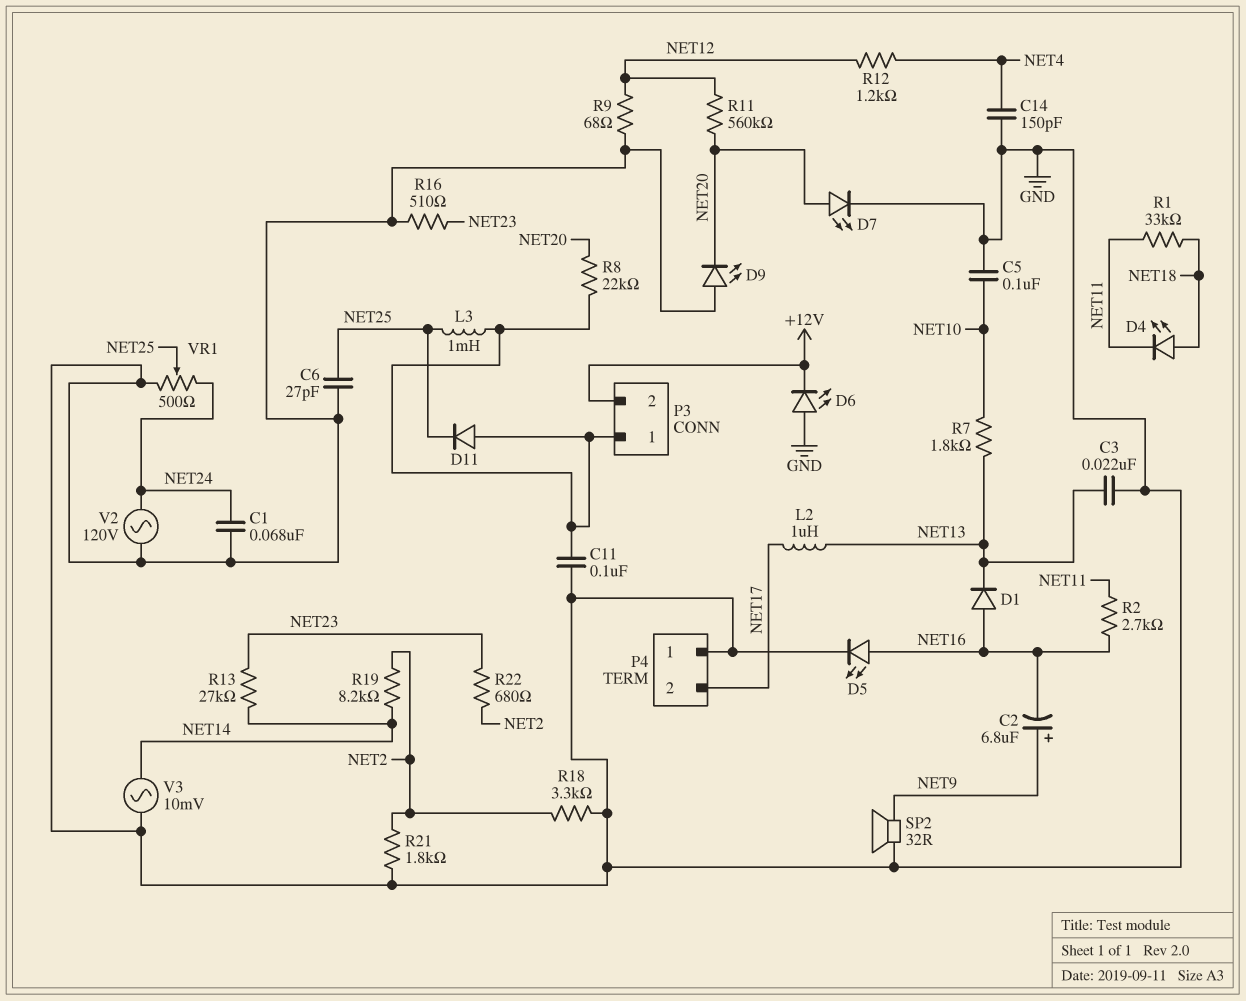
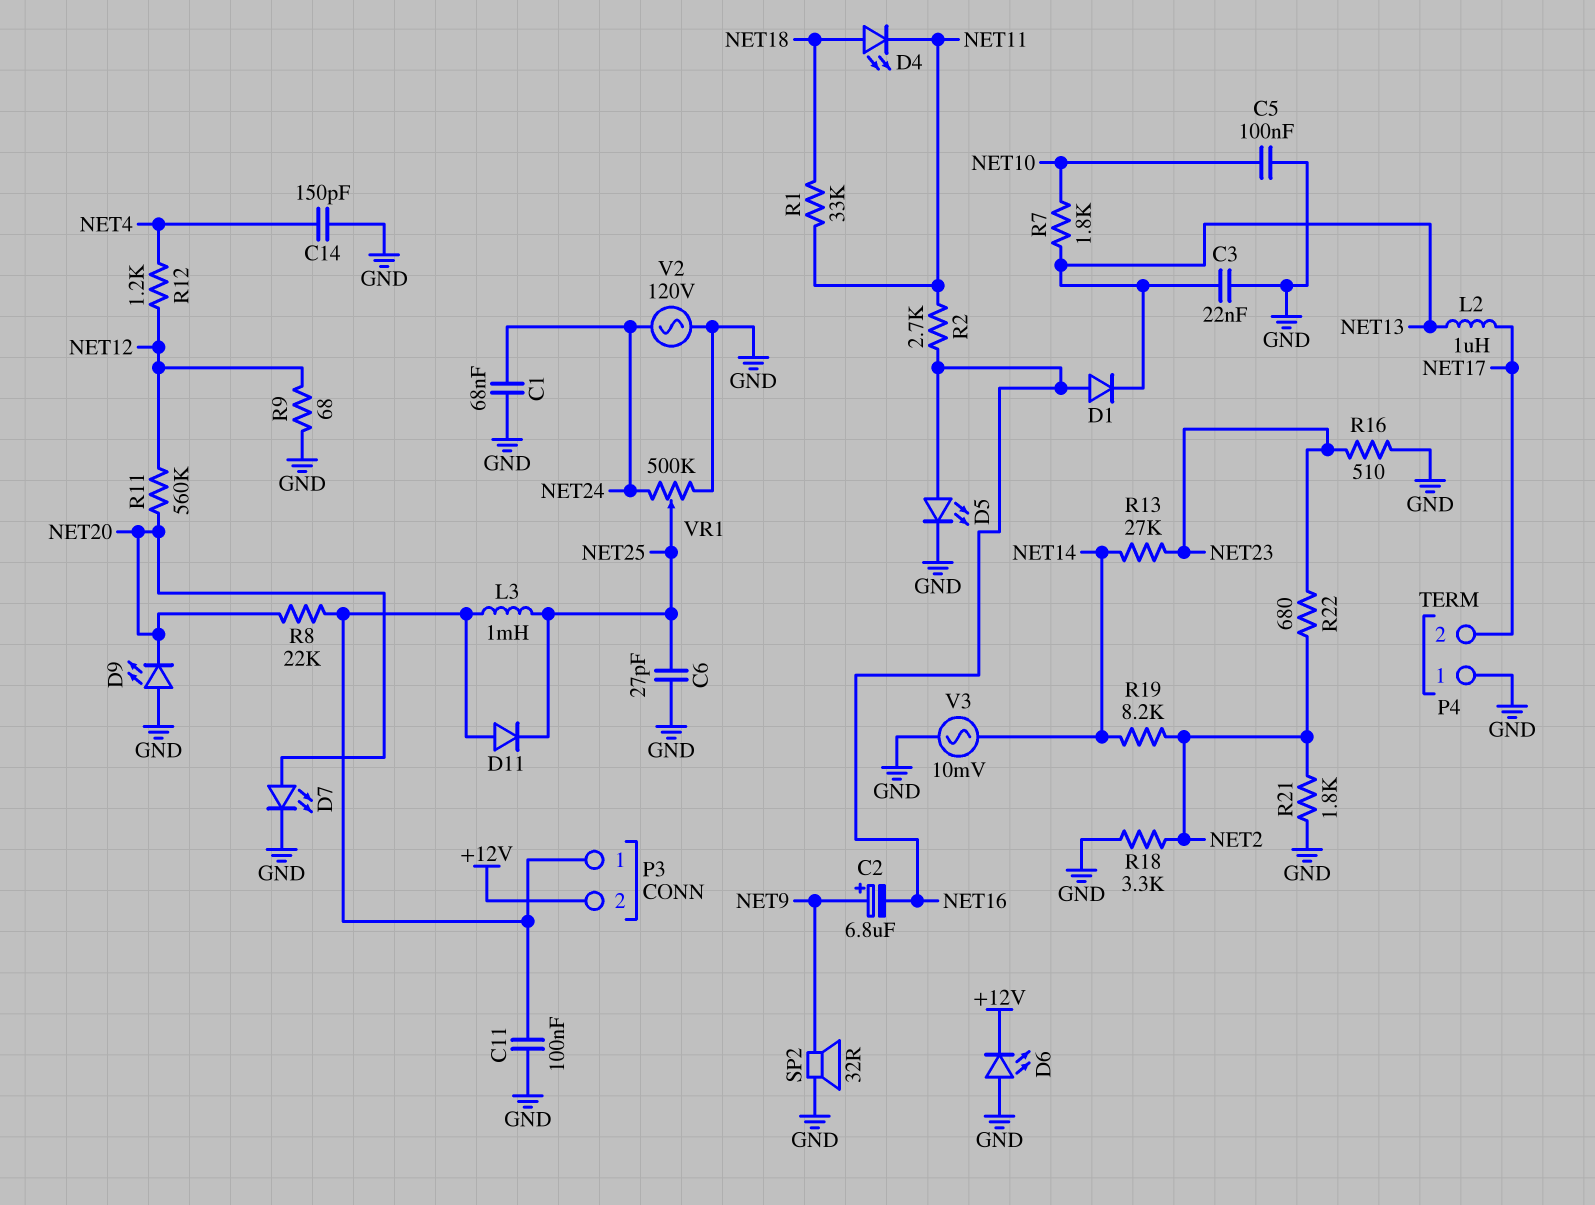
VR1: 500 (GND, NET24, wiper NET25) -> 500k (GND, NET24, wiper NET25)

